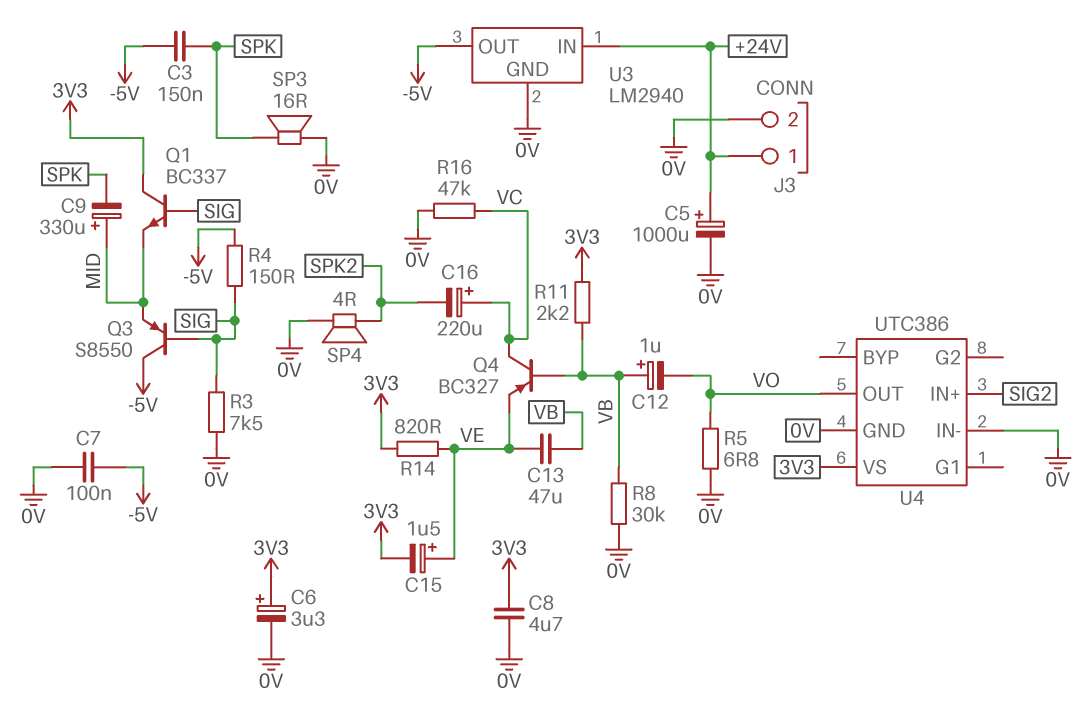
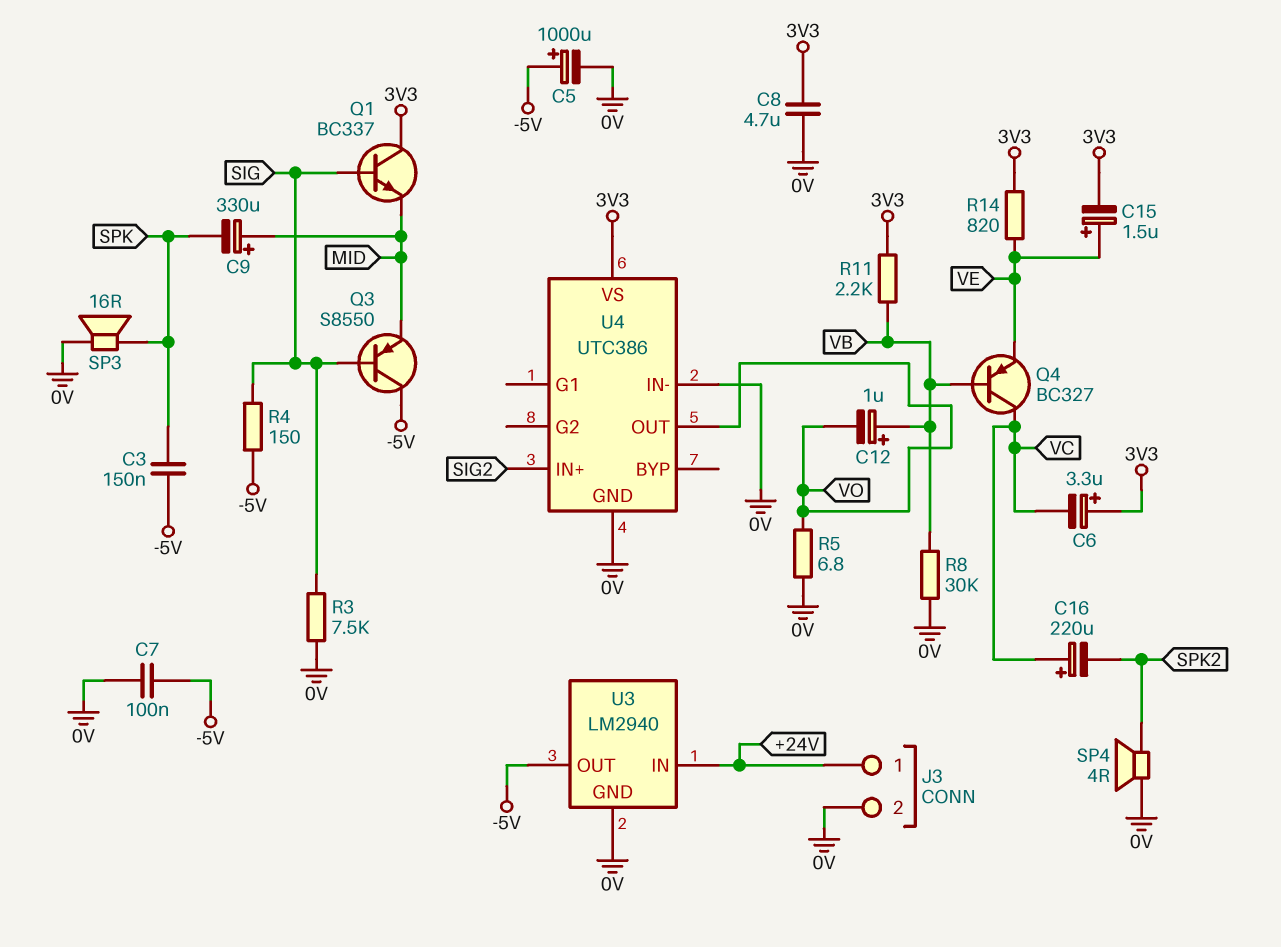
C5: 1000uF (plus +24V, minus 0V) -> 1000uF (plus -5V, minus 0V)
C6: 3.3uF (plus 3V3, minus 0V) -> 3.3uF (plus 3V3, minus VC)
C13: 47uF (VB, VE) -> none
R16: 47k (0V, VC) -> none

